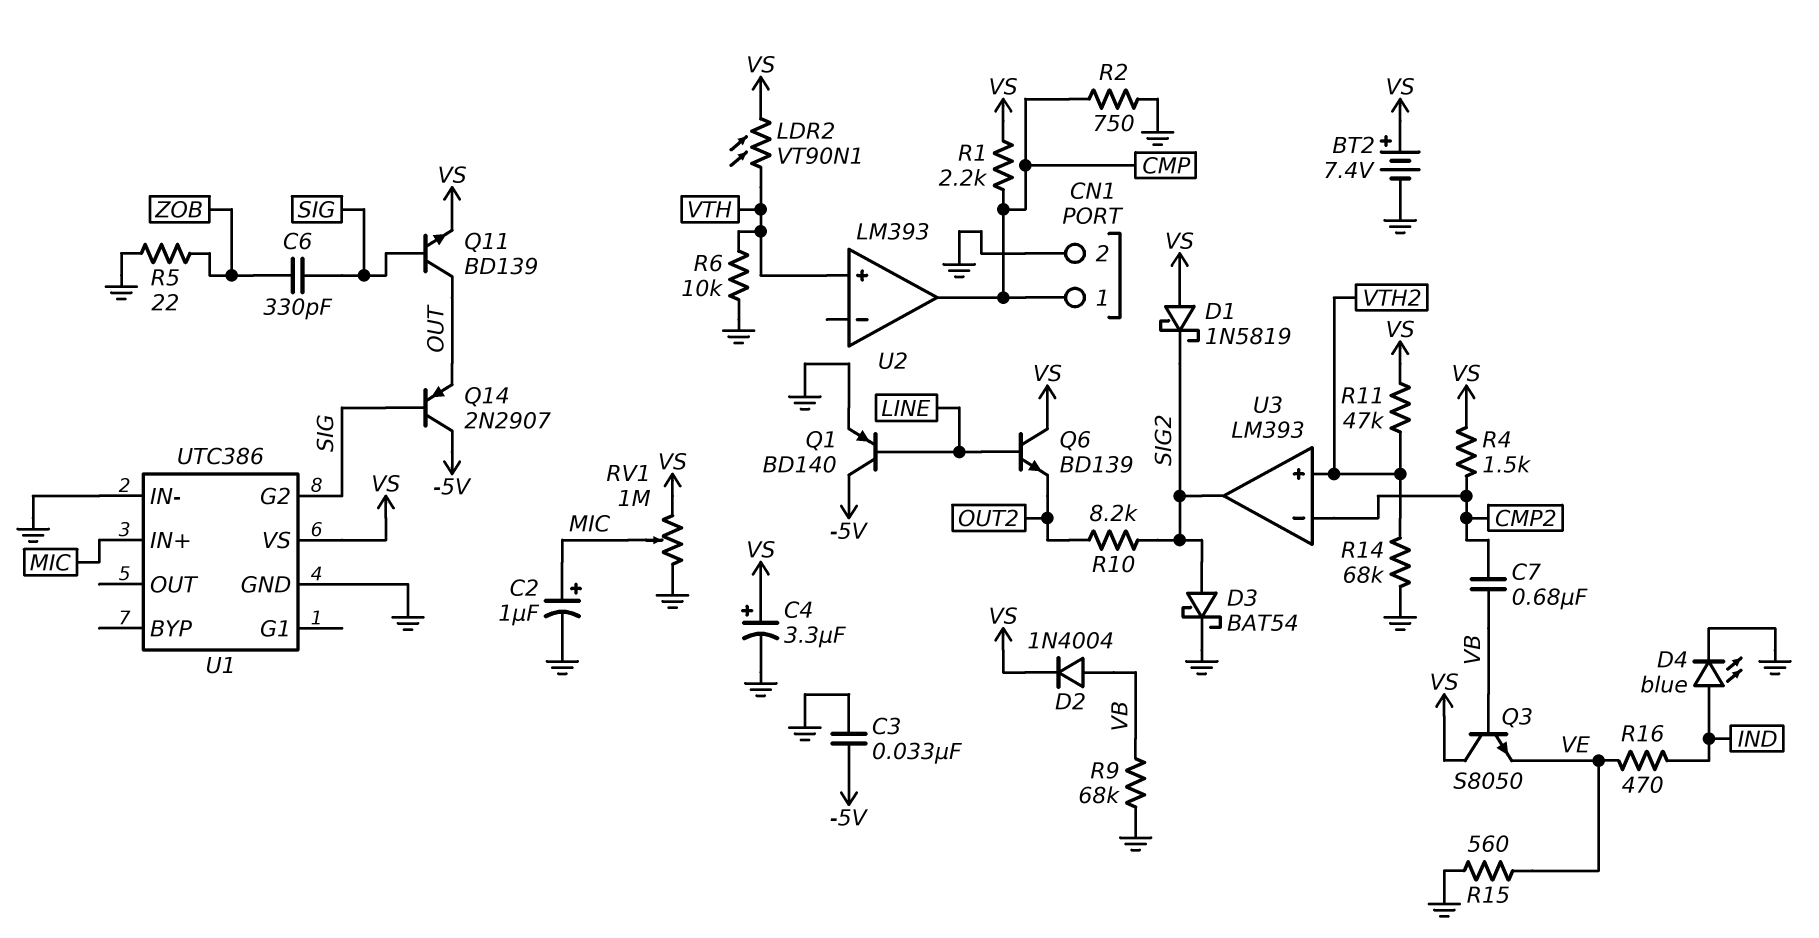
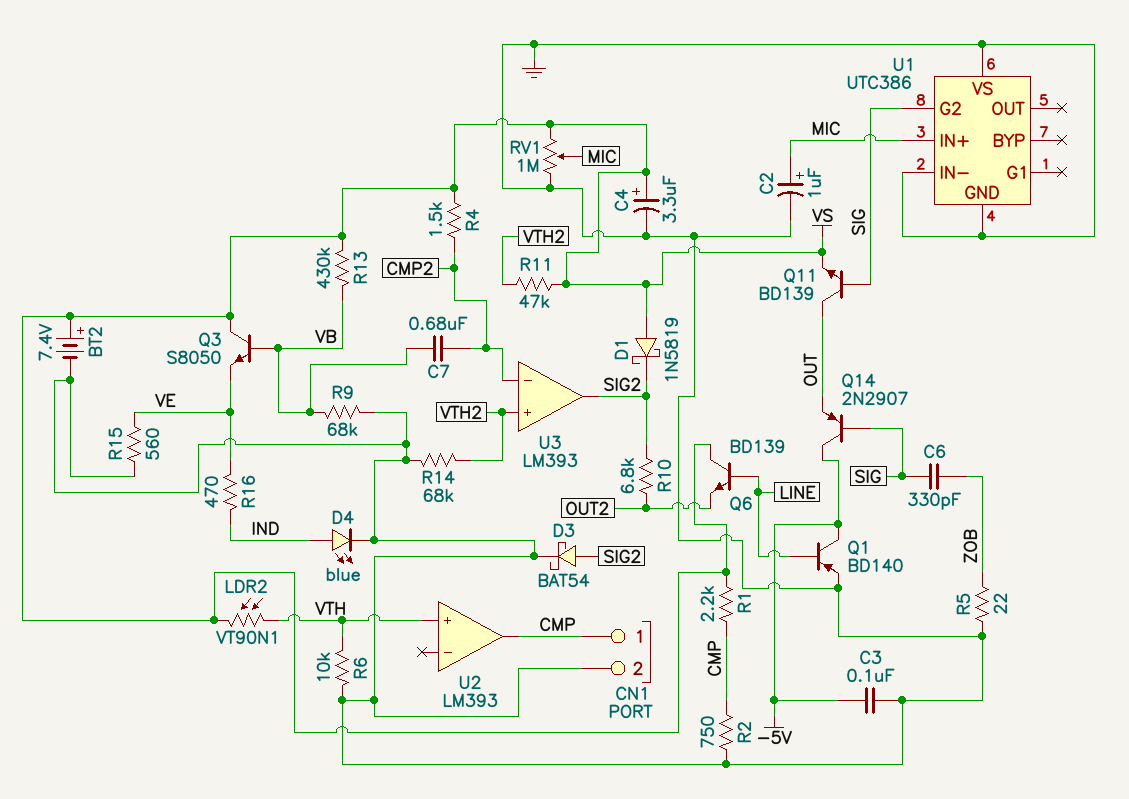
C3: 33nF (-5V, GND) -> 100nF (-5V, GND)
D2: diode 1N4004 (A VB, K VS) -> none
R10: 8.2k (OUT2, SIG2) -> 6.8k (OUT2, SIG2)
R13: none -> 430k (VB, VS)
U1 pin VS: VS -> GND

